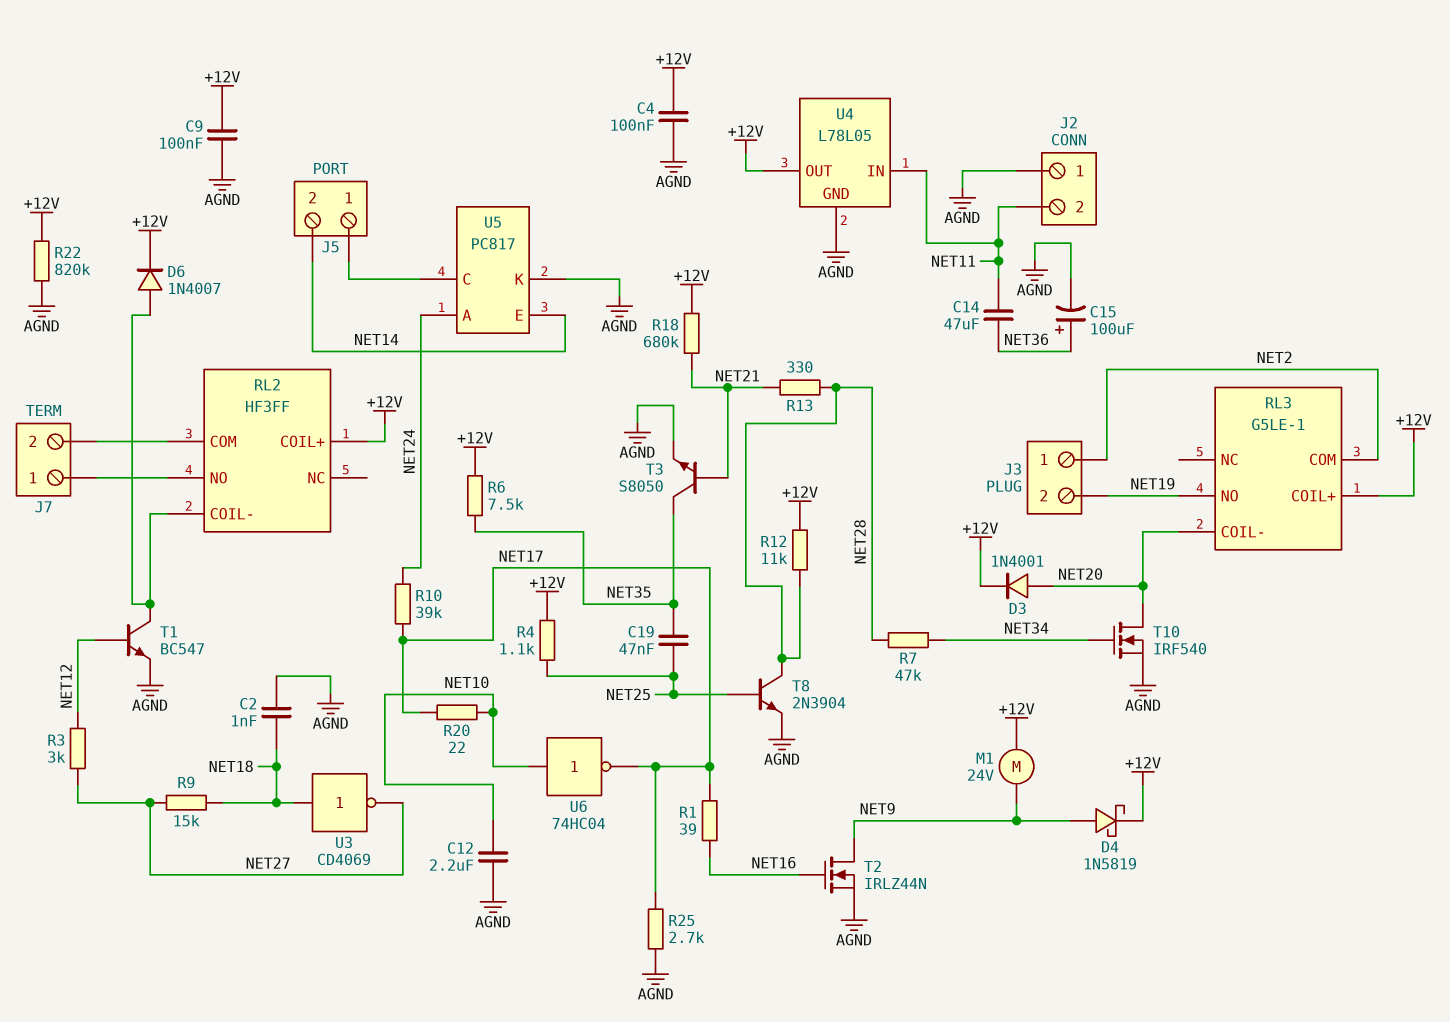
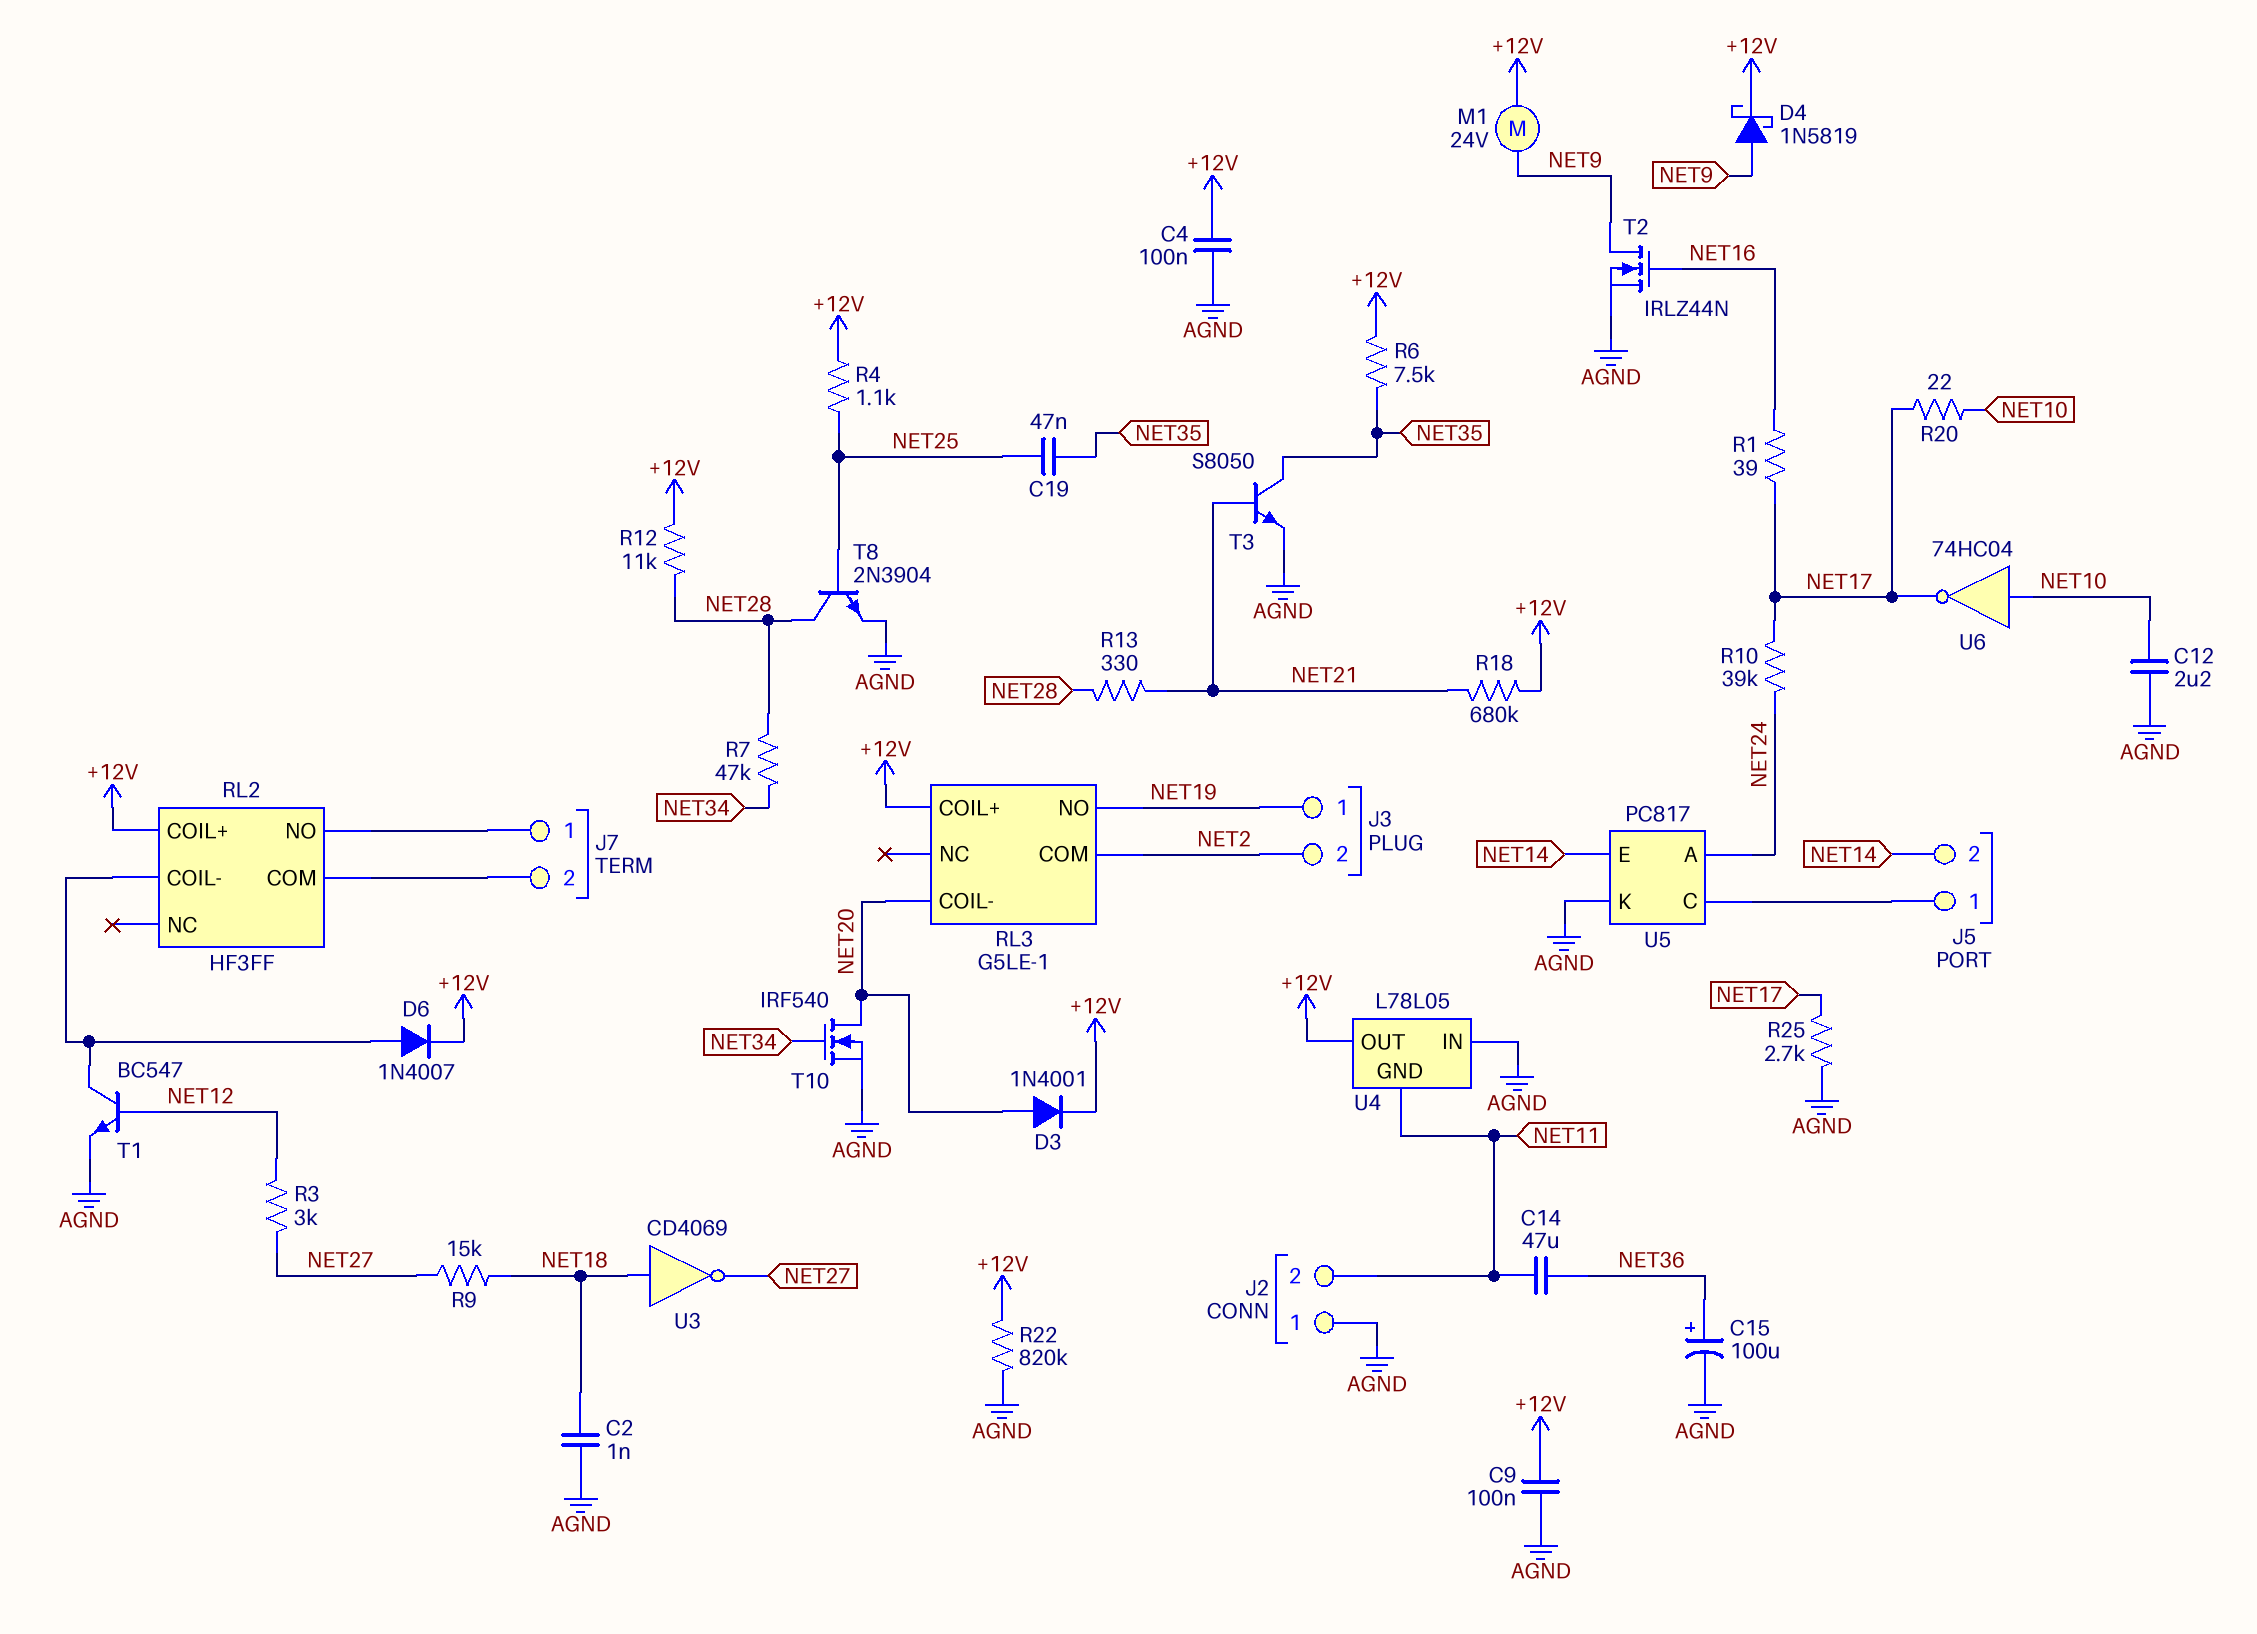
J3 pin 1: NET2 -> NET19
J3 pin 2: NET19 -> NET2
U4 pin GND: AGND -> NET11
U4 pin IN: NET11 -> AGND

